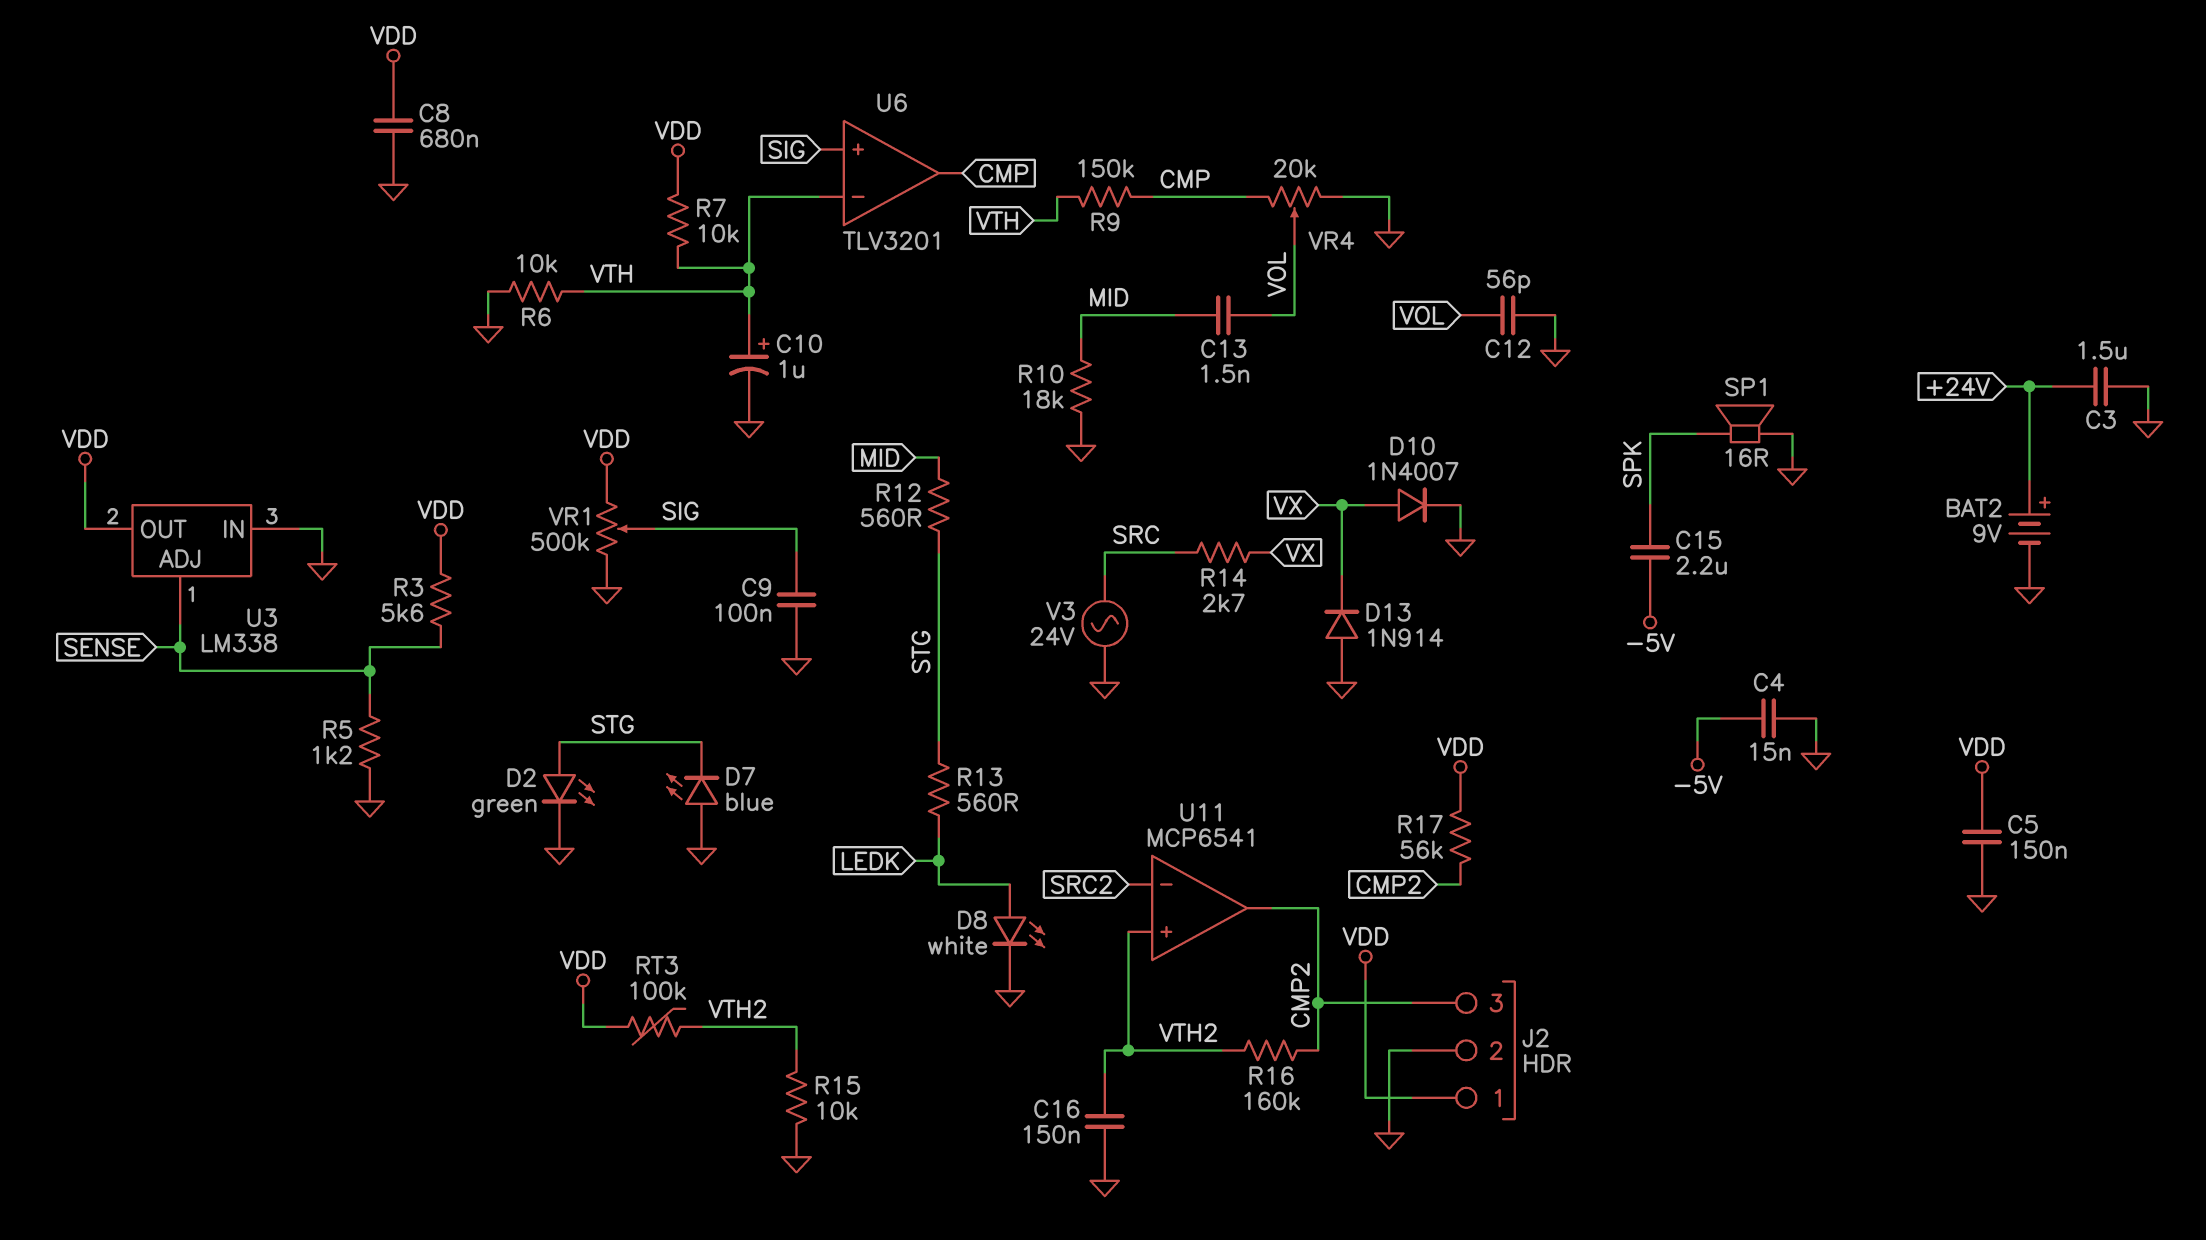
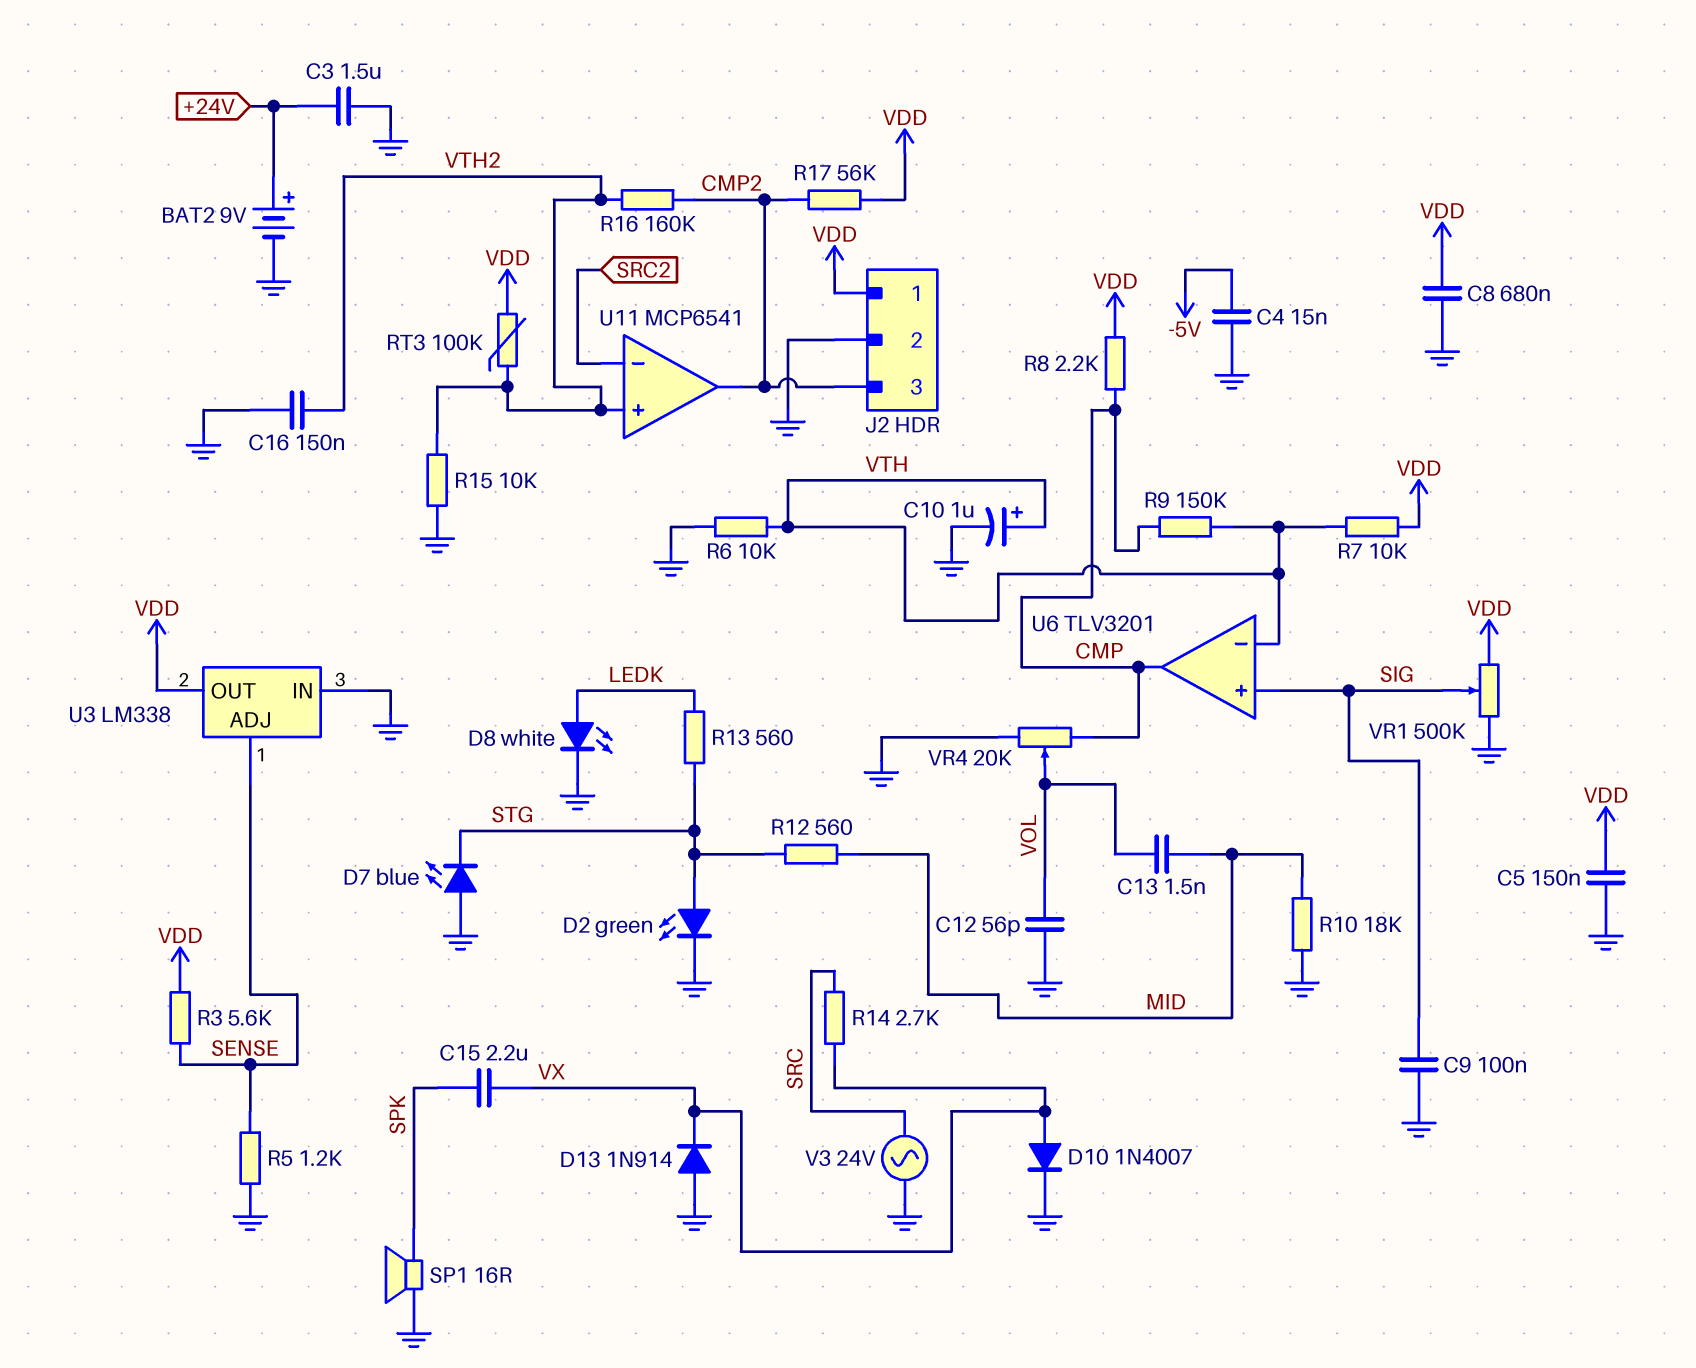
C15: 2.2uF (-5V, SPK) -> 2.2uF (SPK, VX)
R8: none -> 2.2k (CMP, VDD)

